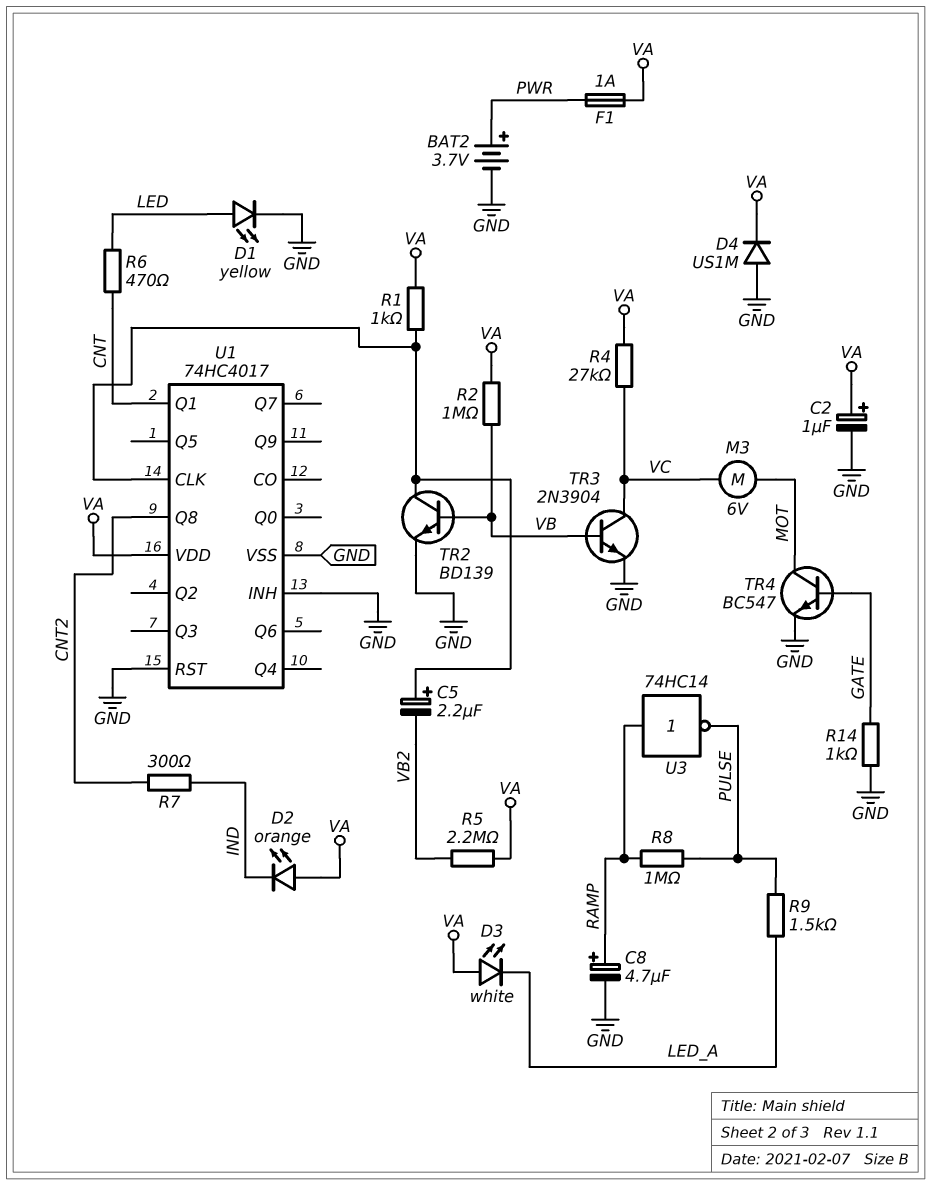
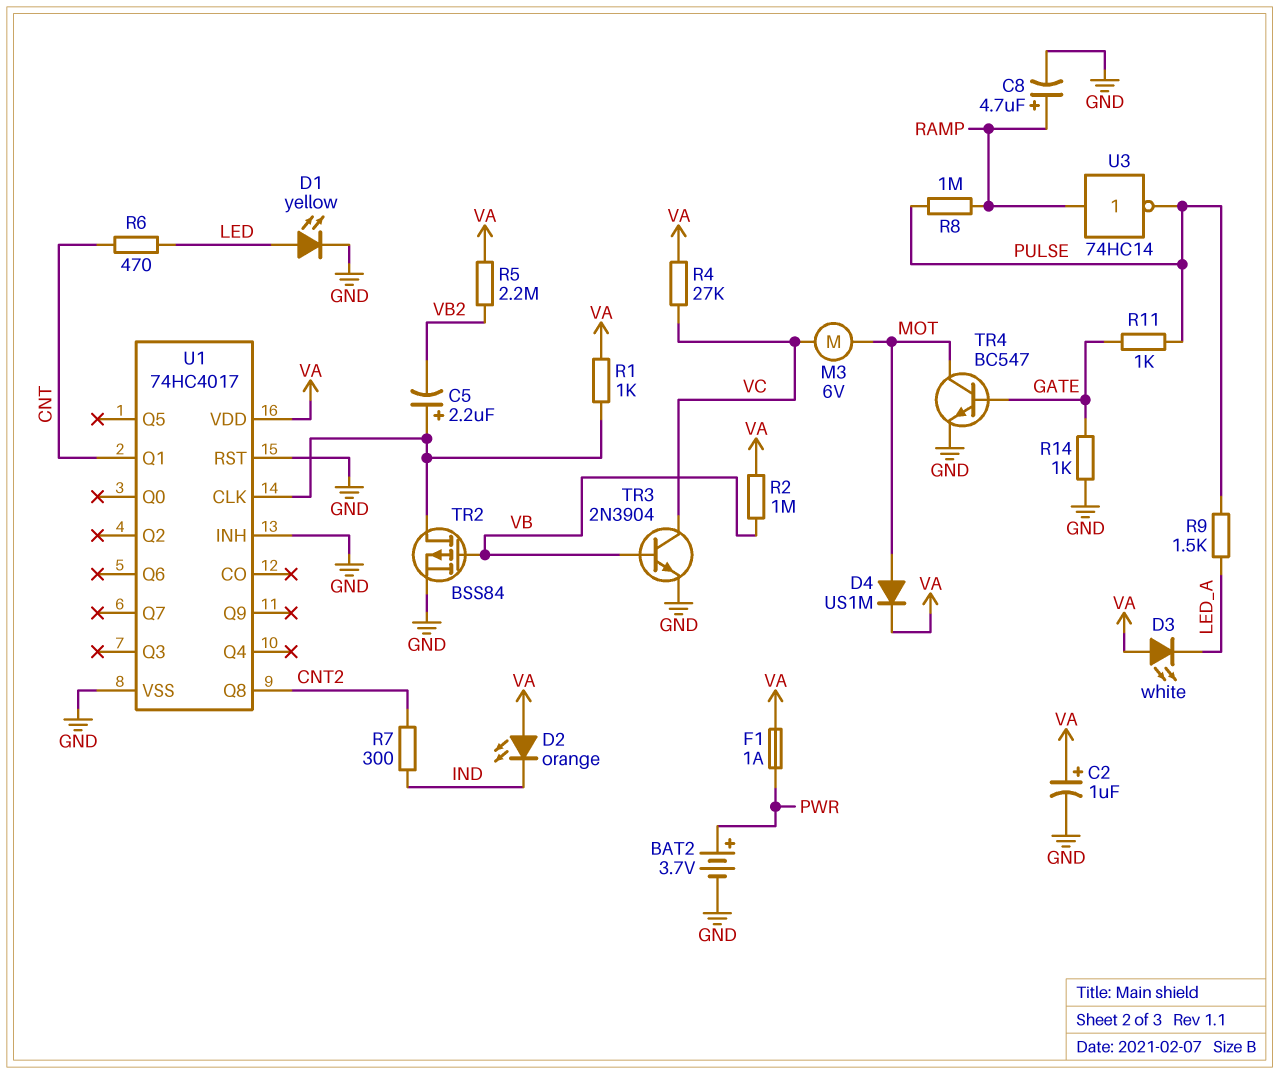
D4: diode US1M (A GND, K VA) -> diode US1M (A MOT, K VA)
R11: none -> 1k (GATE, PULSE)
TR2: NPN BD139 (B VB, C U1/CLK, E GND) -> PMOS BSS84 (G VB, D U1/CLK, S GND)

